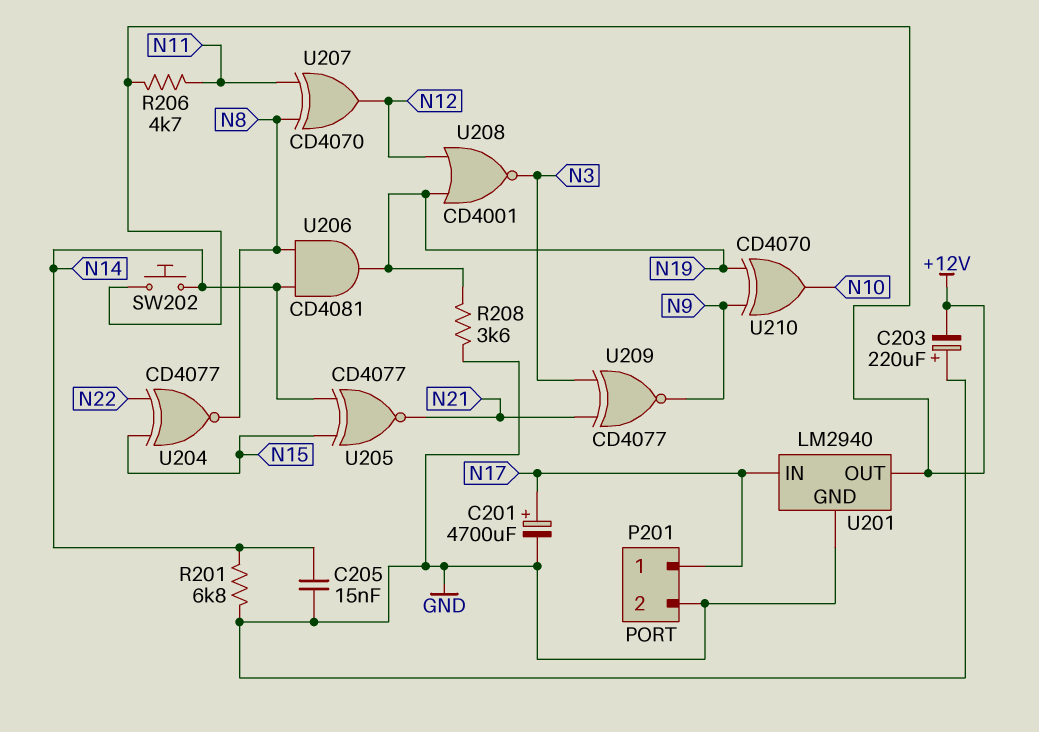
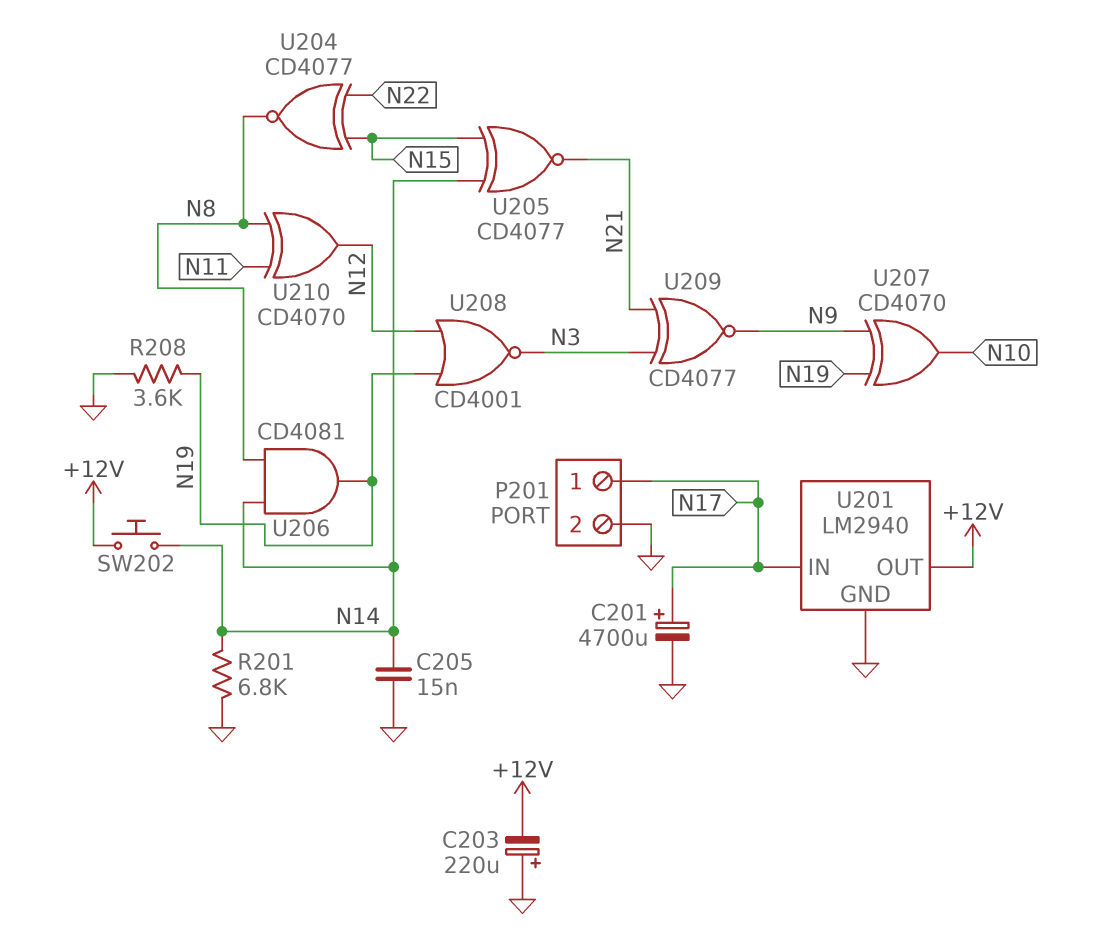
R206: 4.7k (+12V, N11) -> none
U207: XOR CD4070 (in N8, in N11, out N12) -> XOR CD4070 (in N9, in N19, out N10)
U210: XOR CD4070 (in N9, in N19, out N10) -> XOR CD4070 (in N8, in N11, out N12)

